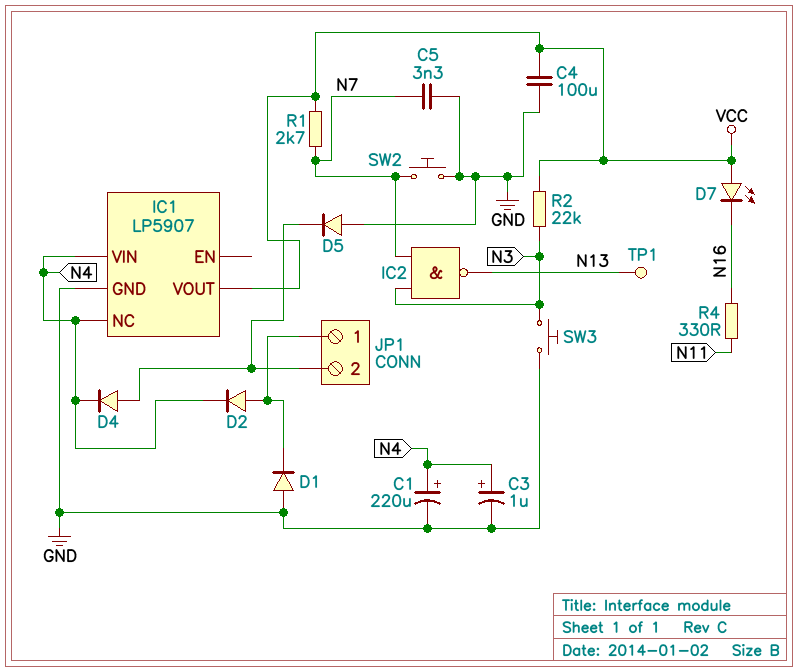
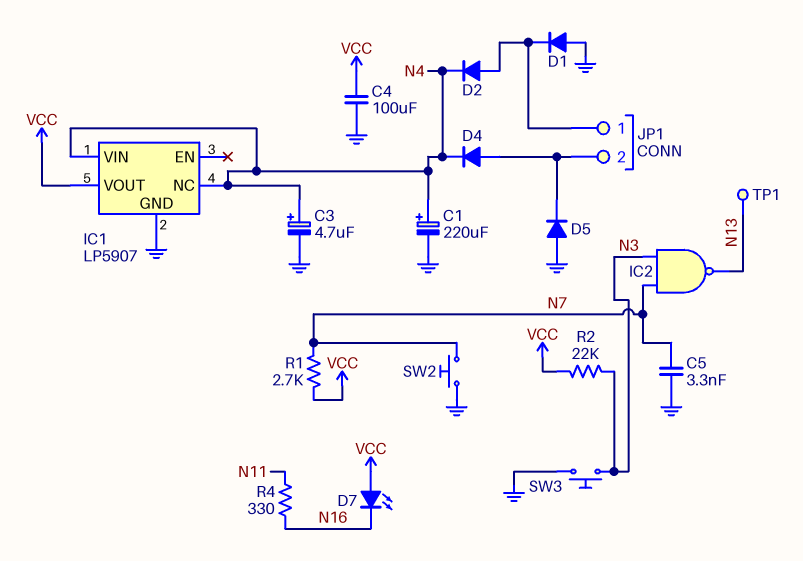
C3: 1uF (plus N4, minus GND) -> 4.7uF (plus N4, minus GND)

